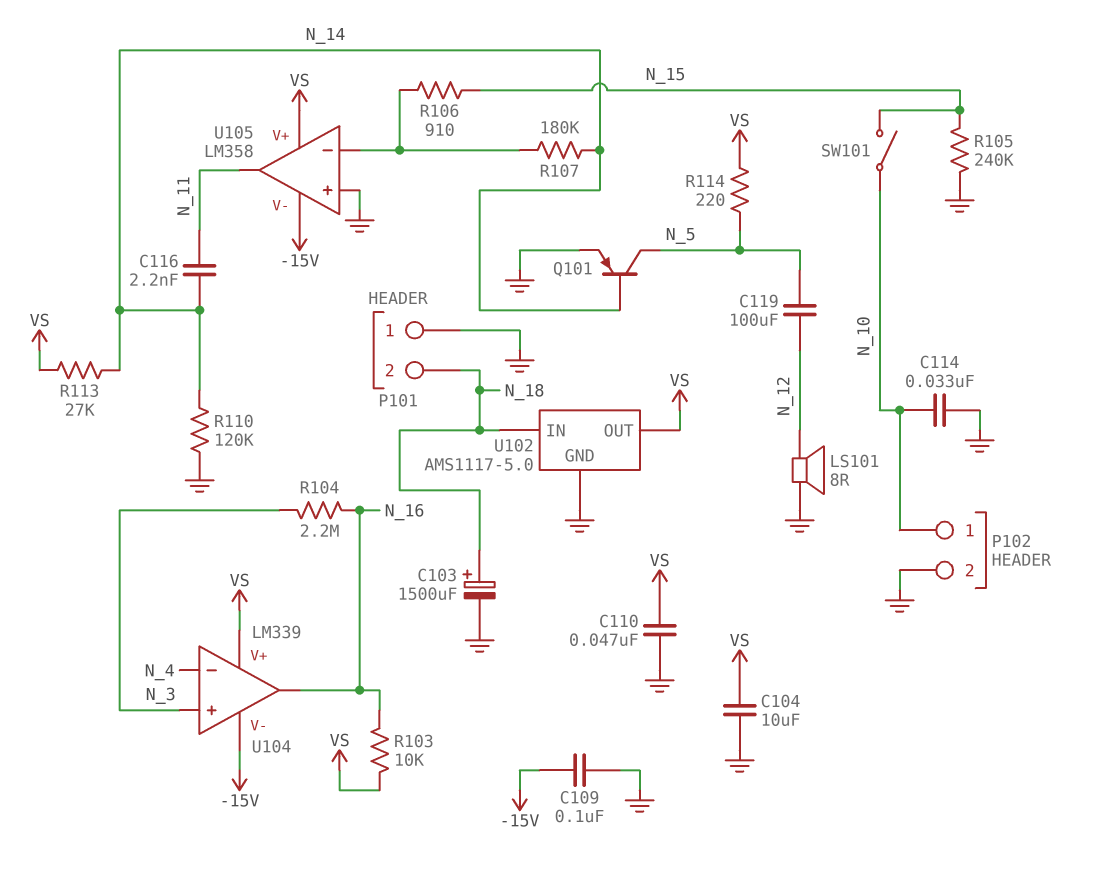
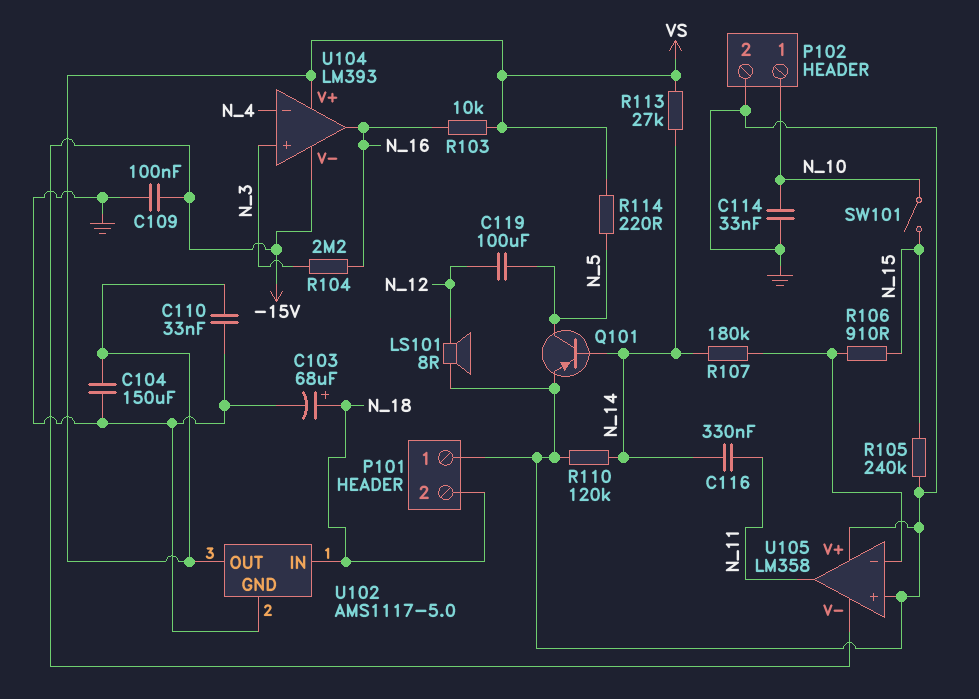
C103: 1500uF (plus N_18, minus GND) -> 68uF (plus N_18, minus GND)
C104: 10uF (GND, VS) -> 150uF (GND, VS)
C110: 47nF (GND, VS) -> 33nF (GND, VS)
C116: 2.2nF (N_11, N_14) -> 330nF (N_11, N_14)
U104: LM339 -> LM393
U105 pin V+: VS -> GND

